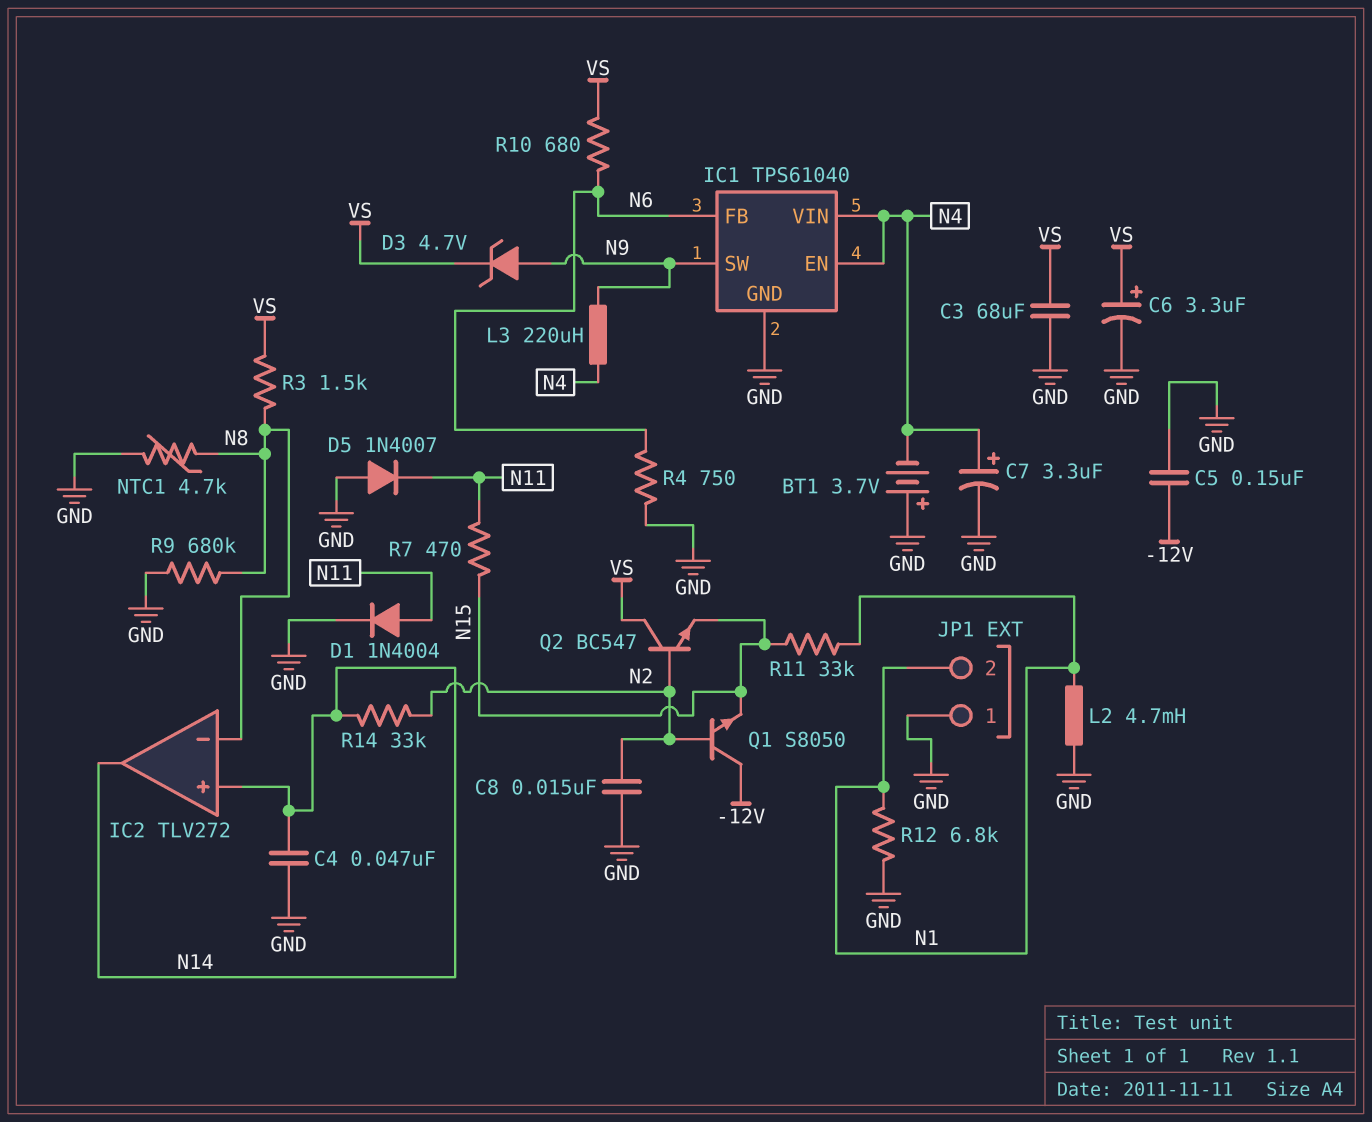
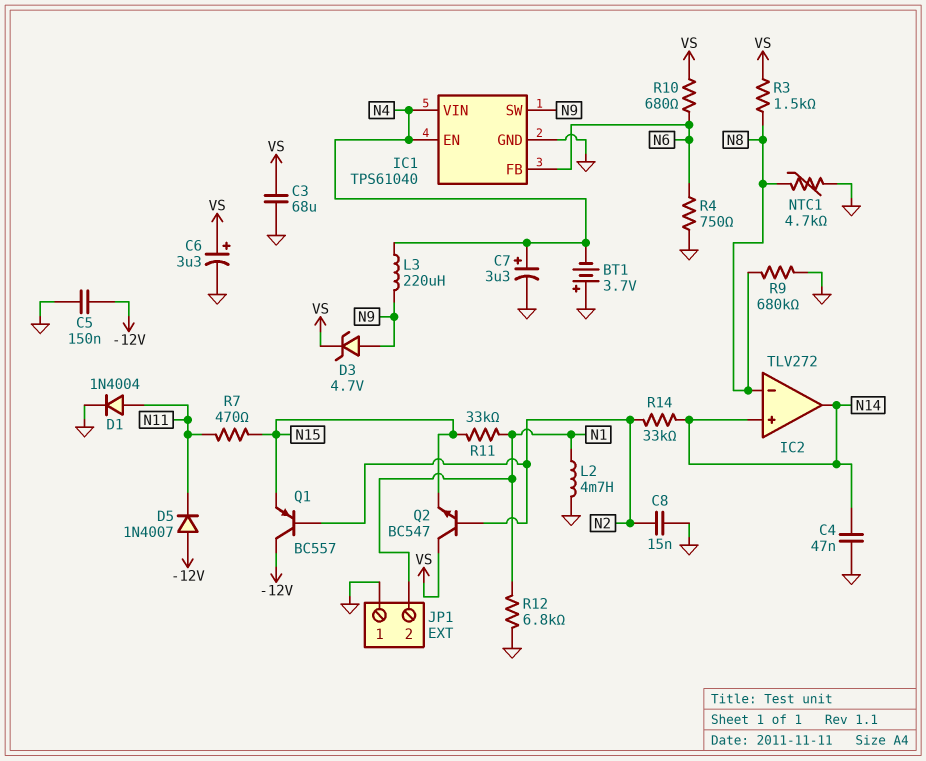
D5: diode 1N4007 (A GND, K N11) -> diode 1N4007 (A -12V, K N11)
Q1: NPN S8050 (B N2, C -12V, E N15) -> PNP BC557 (B N2, C -12V, E N15)

